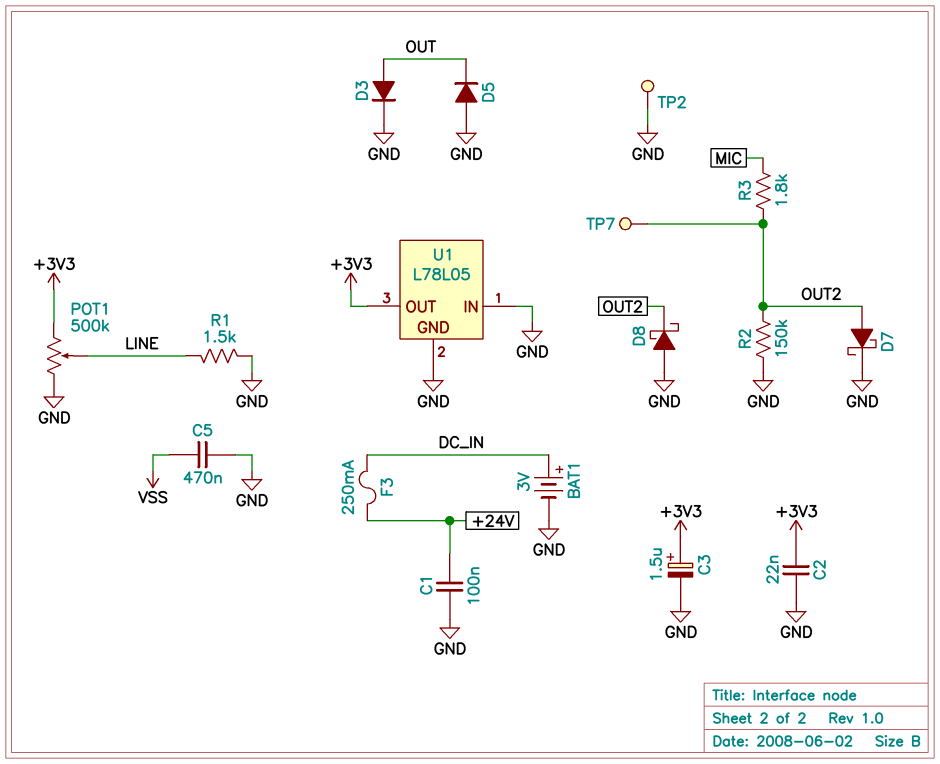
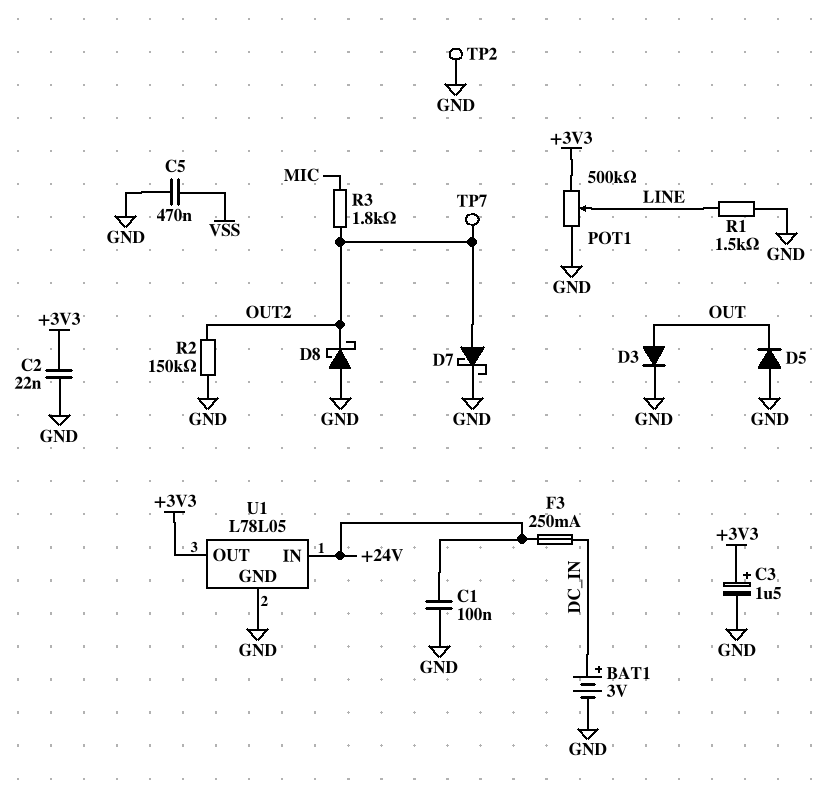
U1 pin IN: GND -> +24V

